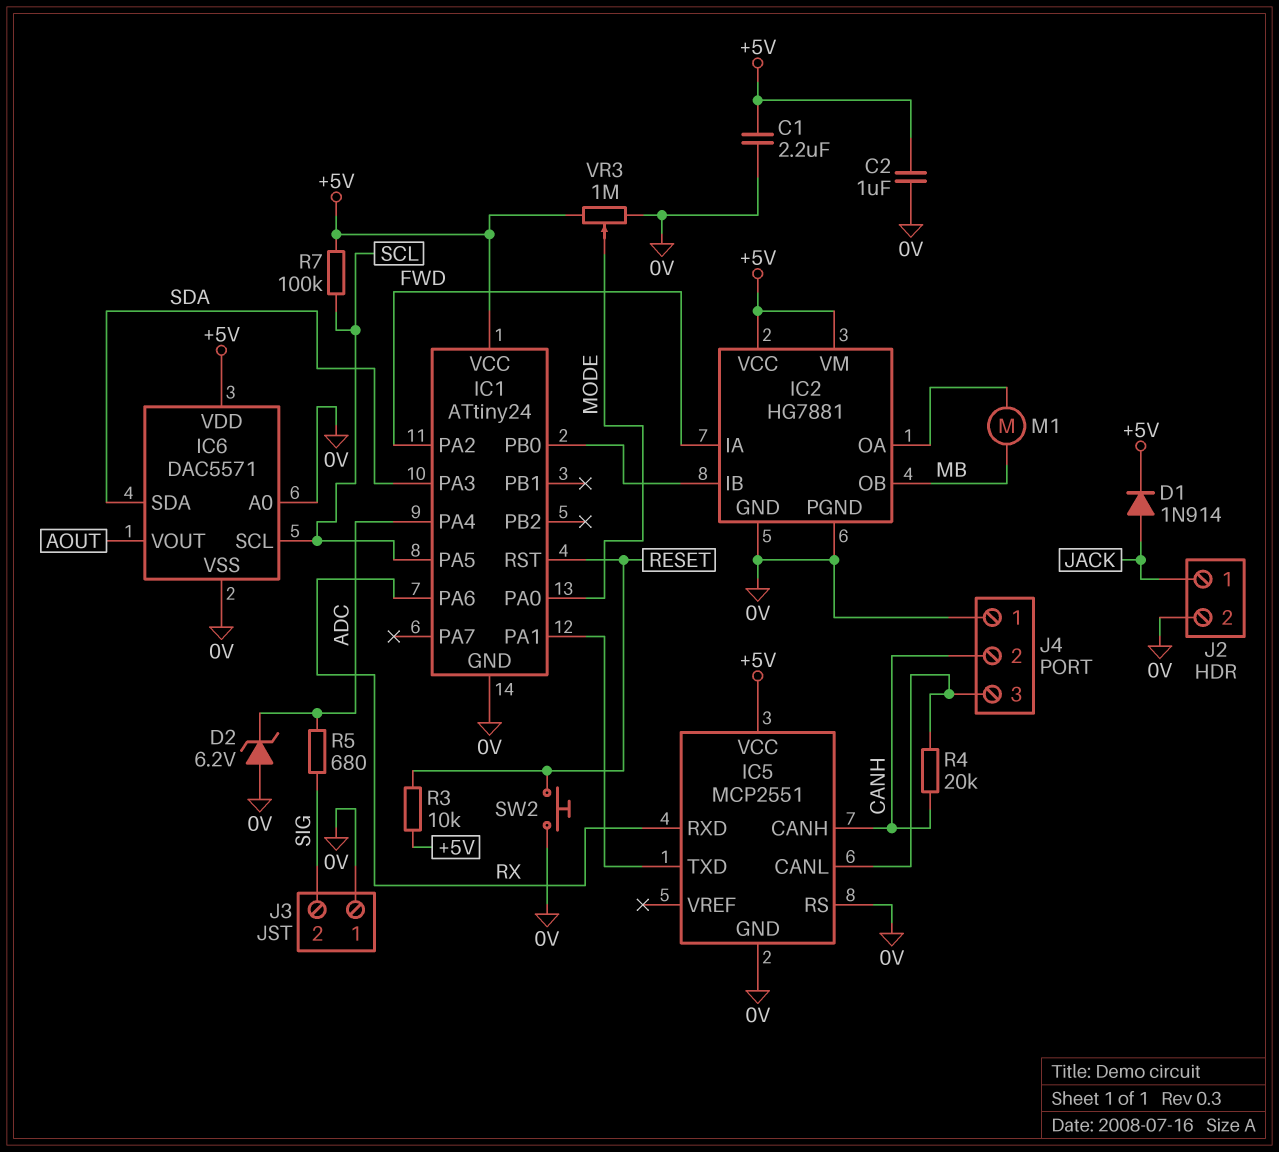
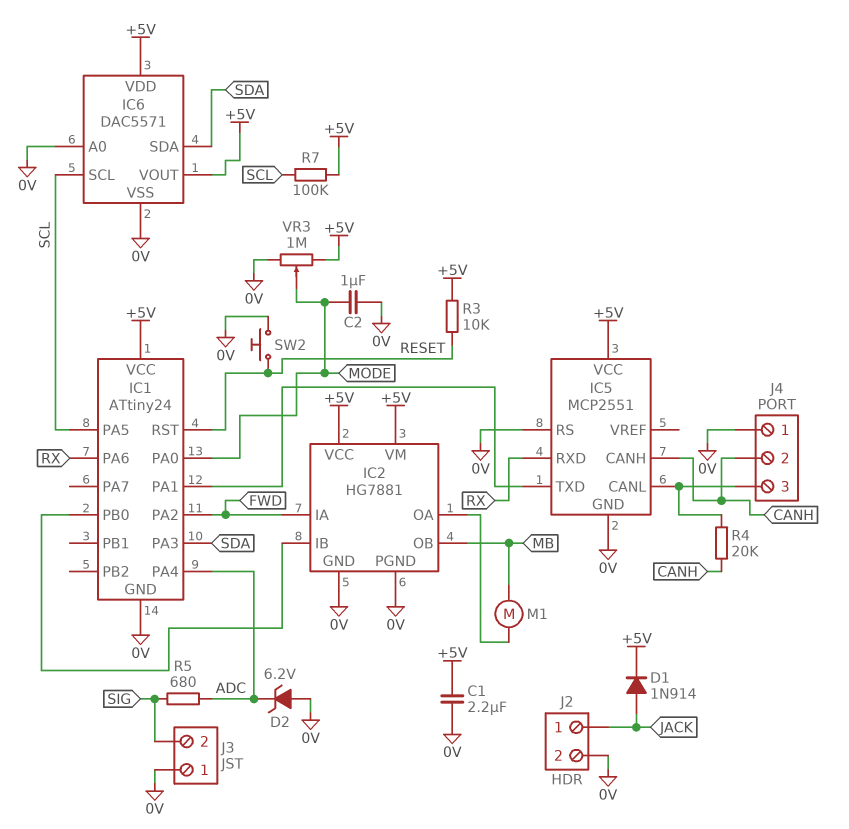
C2: 1uF (+5V, 0V) -> 1uF (0V, MODE)
IC6 pin VOUT: AOUT -> +5V

